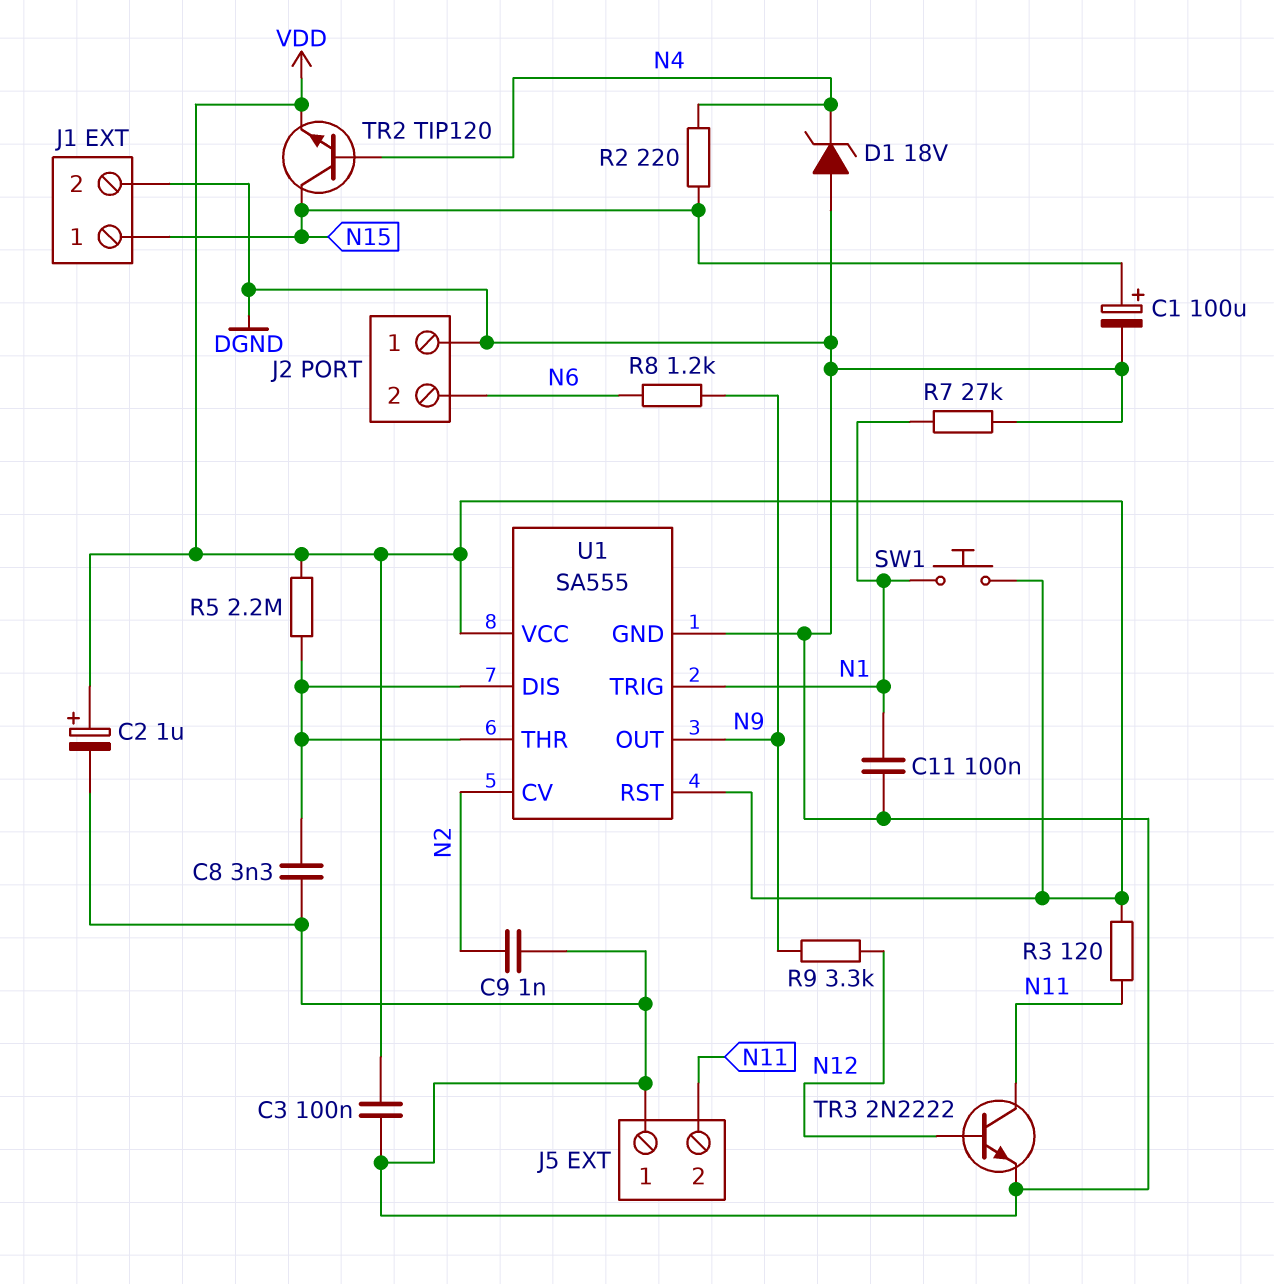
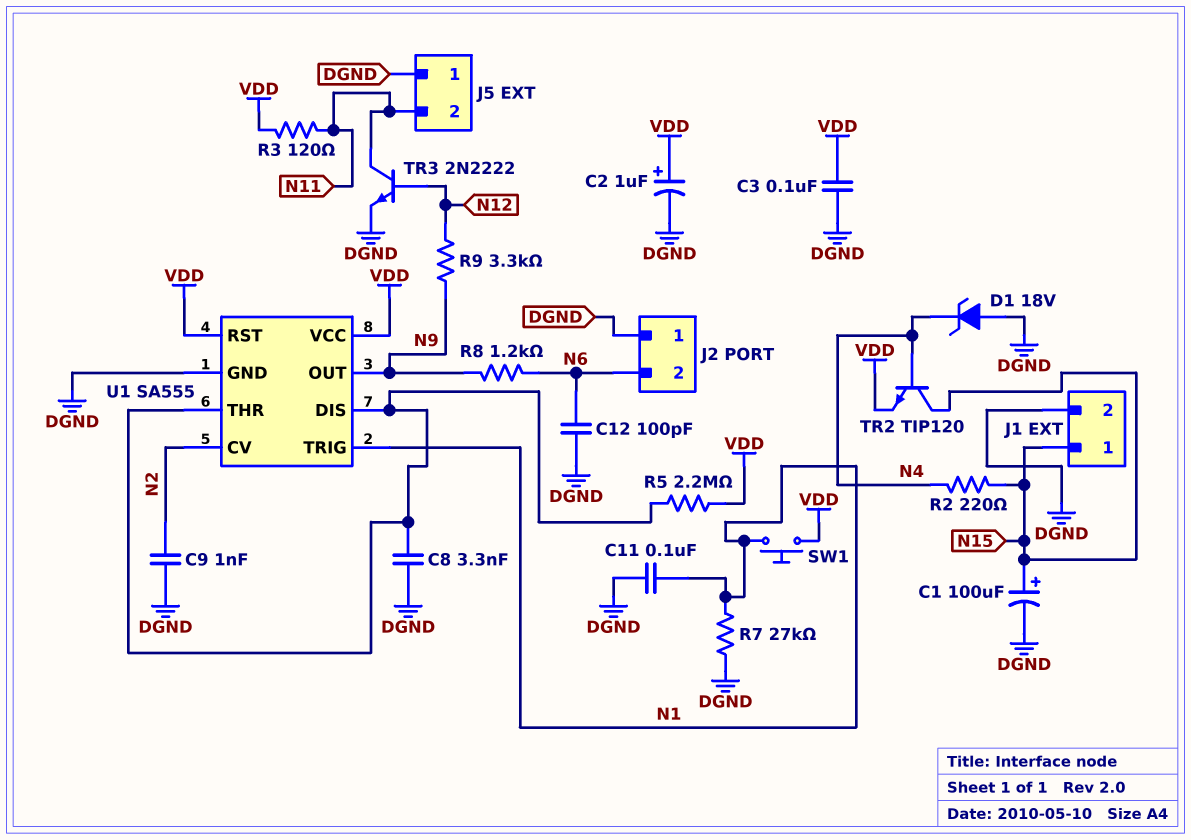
C12: none -> 100pF (DGND, N6)

